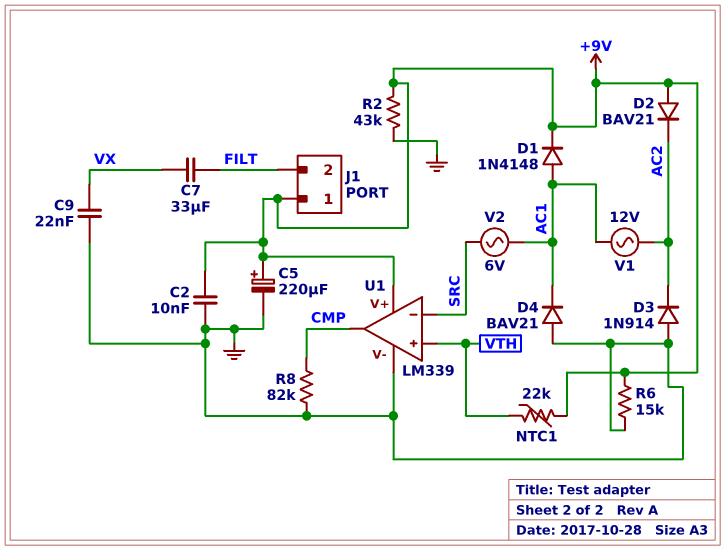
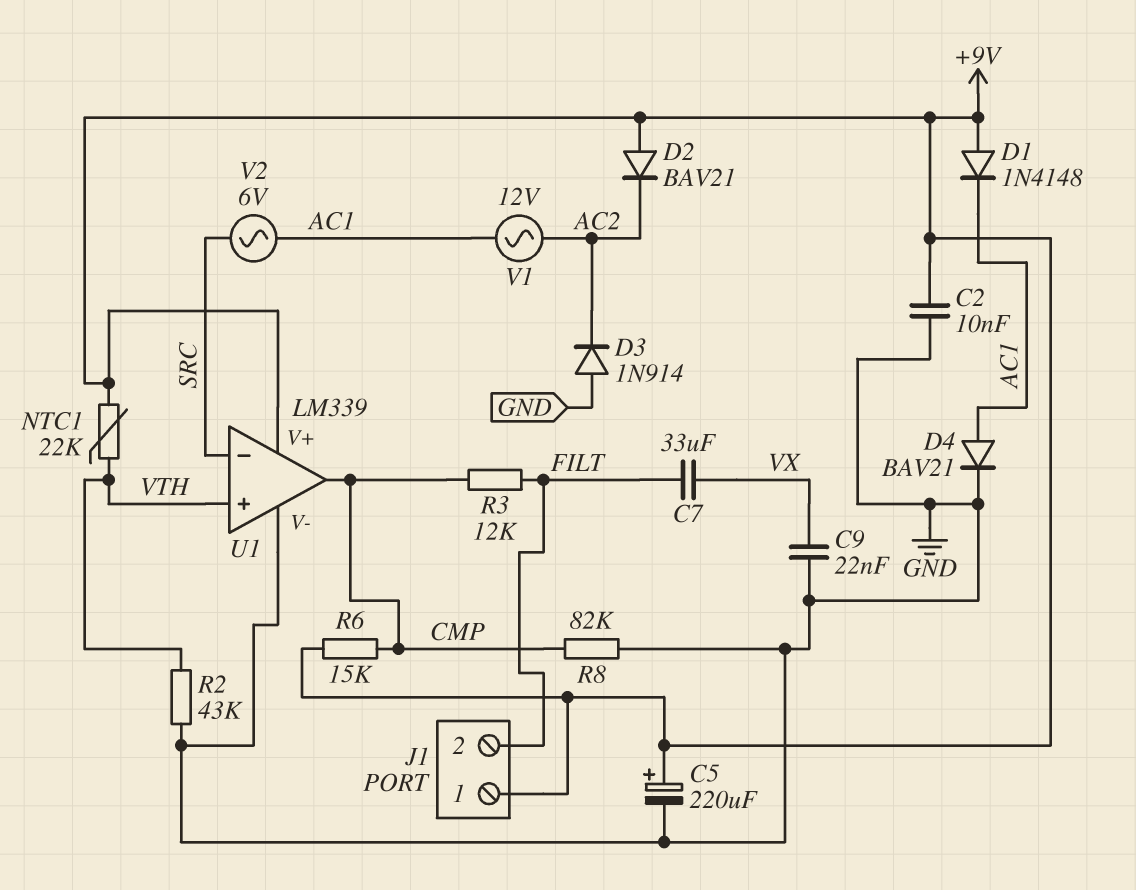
D1: diode 1N4148 (A AC1, K +9V) -> diode 1N4148 (A +9V, K AC1)
D4: diode BAV21 (A GND, K AC1) -> diode BAV21 (A AC1, K GND)
R2: 43k (+9V, GND) -> 43k (GND, VTH)
R3: none -> 12k (CMP, FILT)
R6: 15k (+9V, GND) -> 15k (+9V, CMP)

